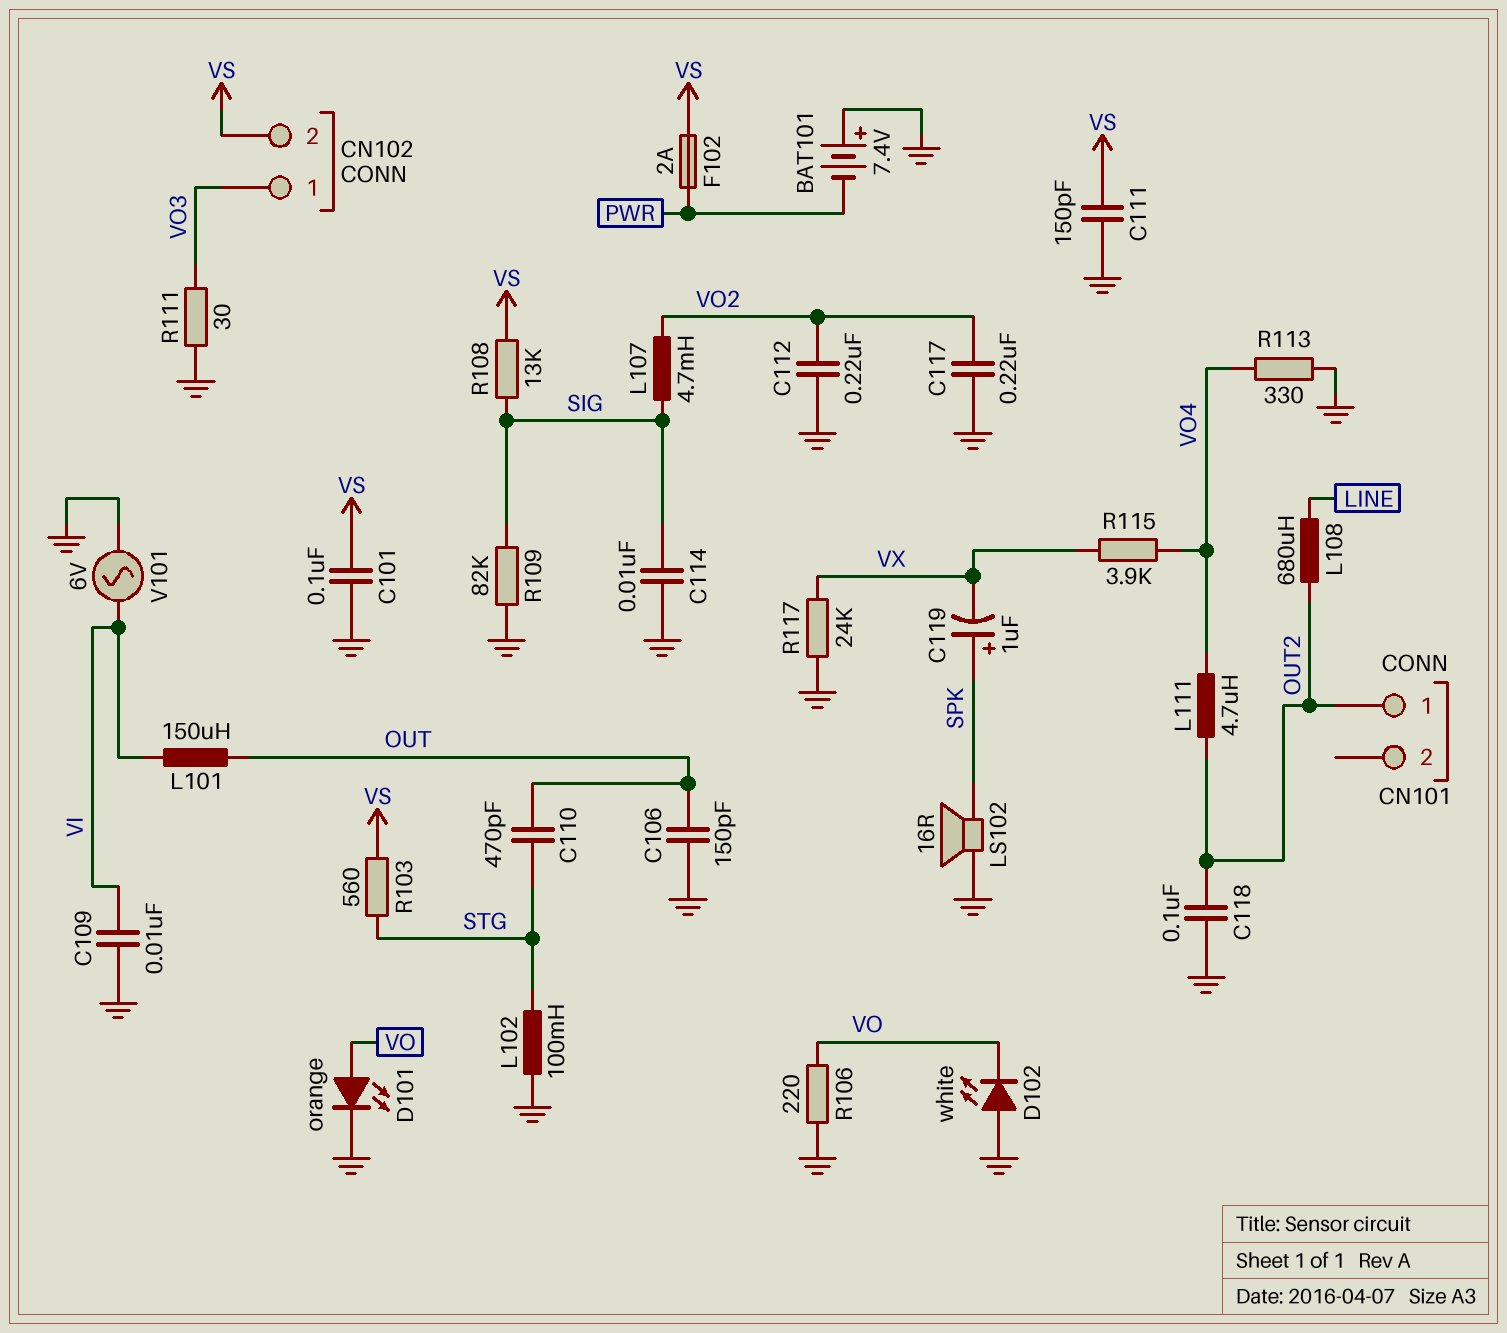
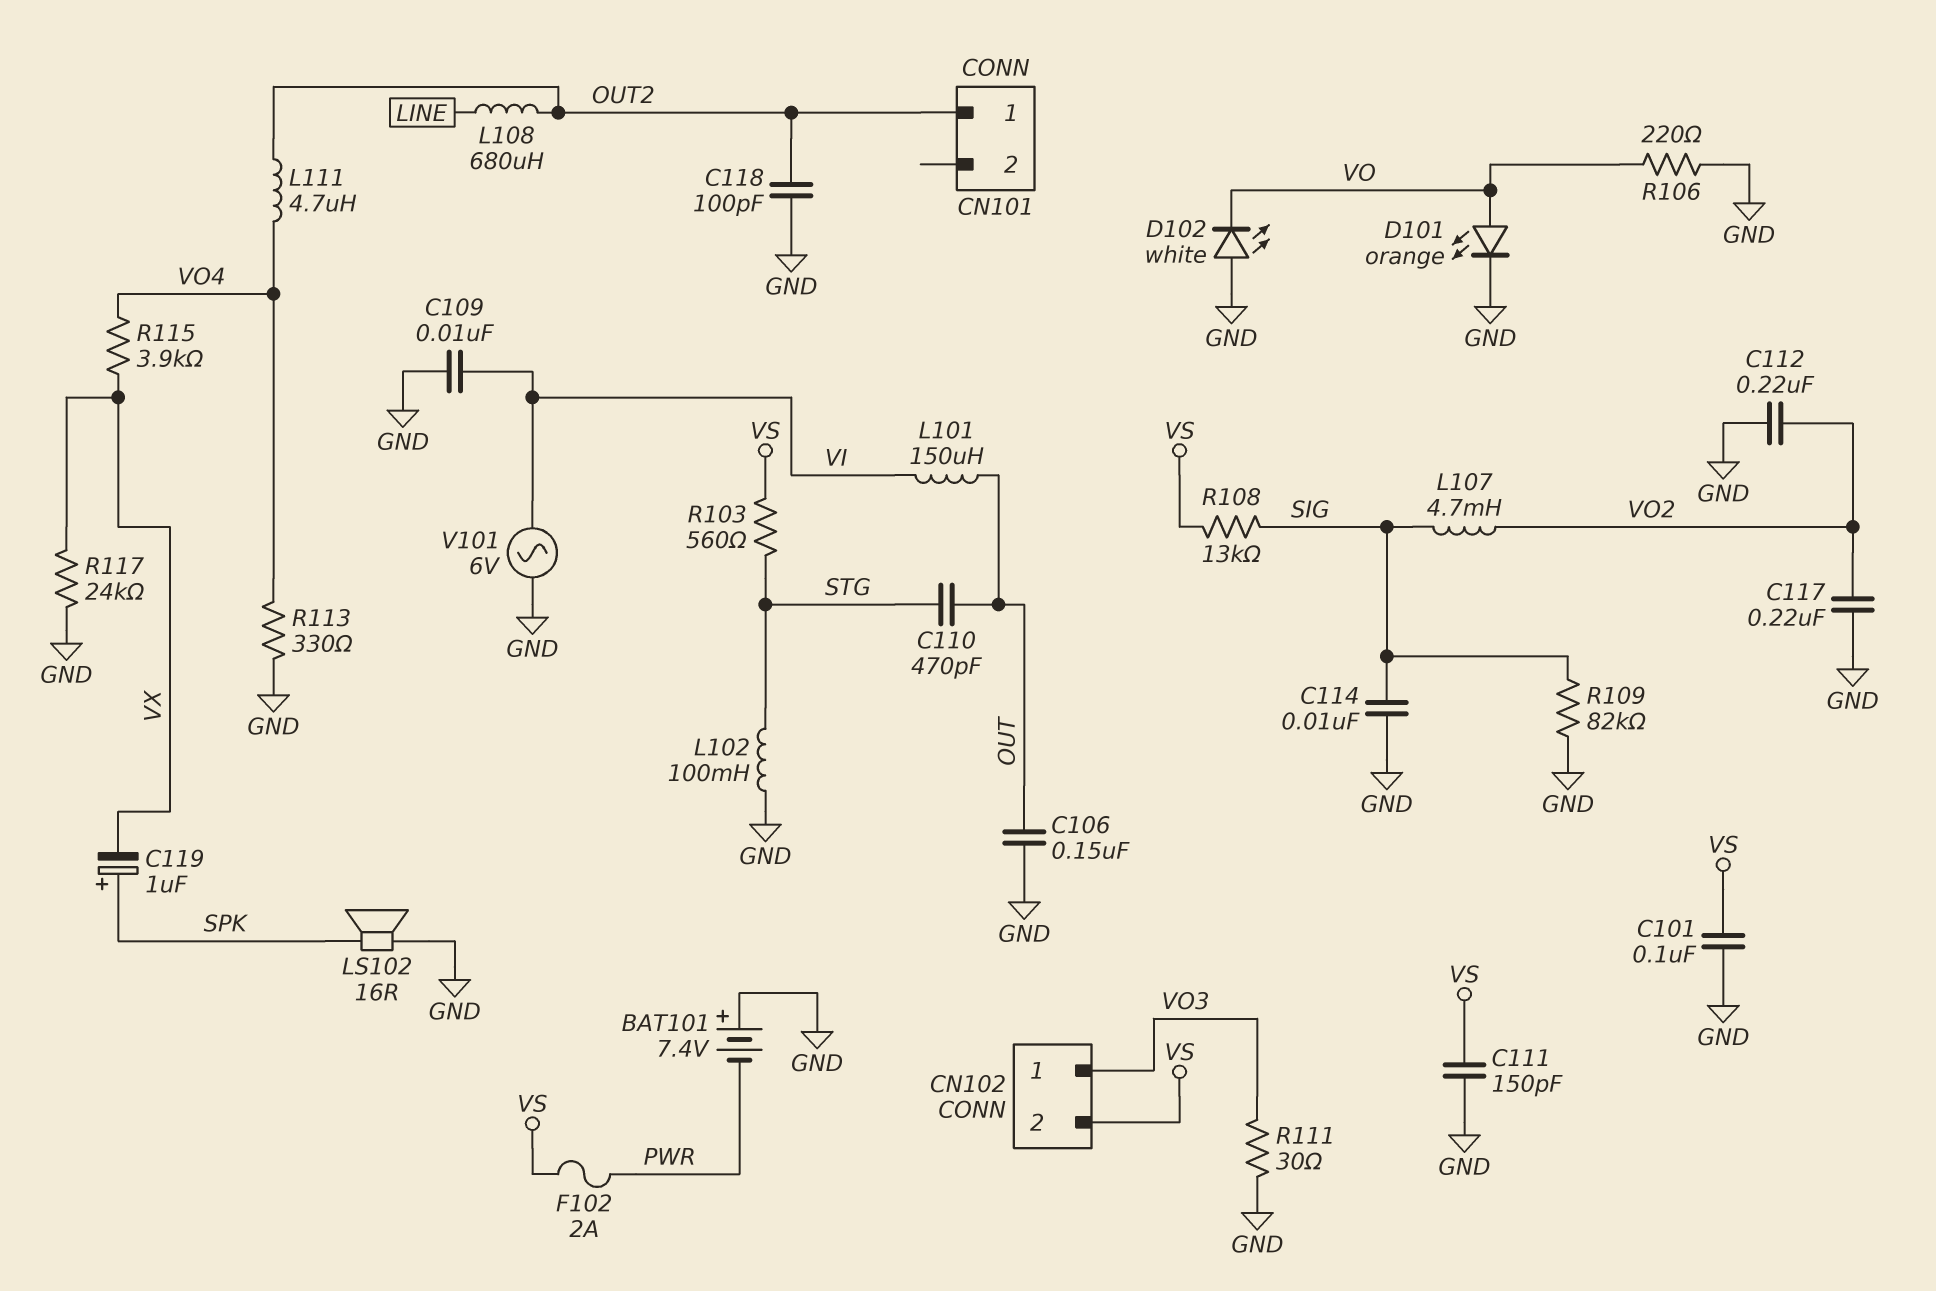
C106: 150pF (GND, OUT) -> 150nF (GND, OUT)
C118: 100nF (GND, OUT2) -> 100pF (GND, OUT2)

